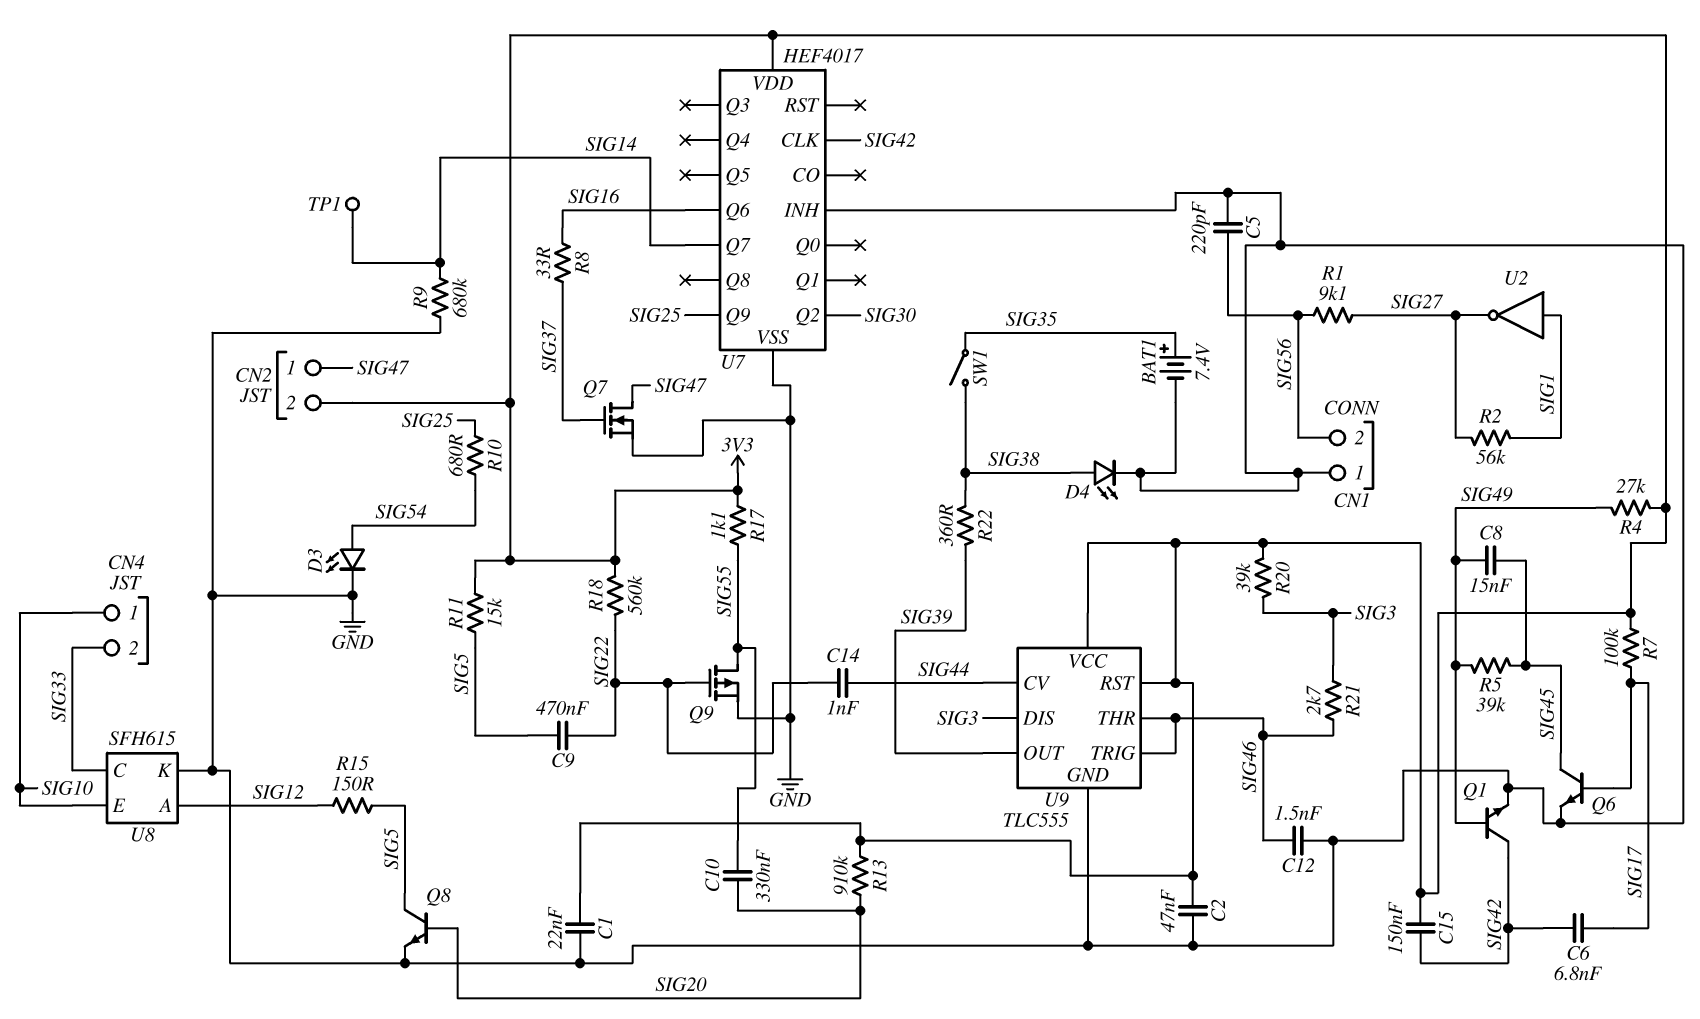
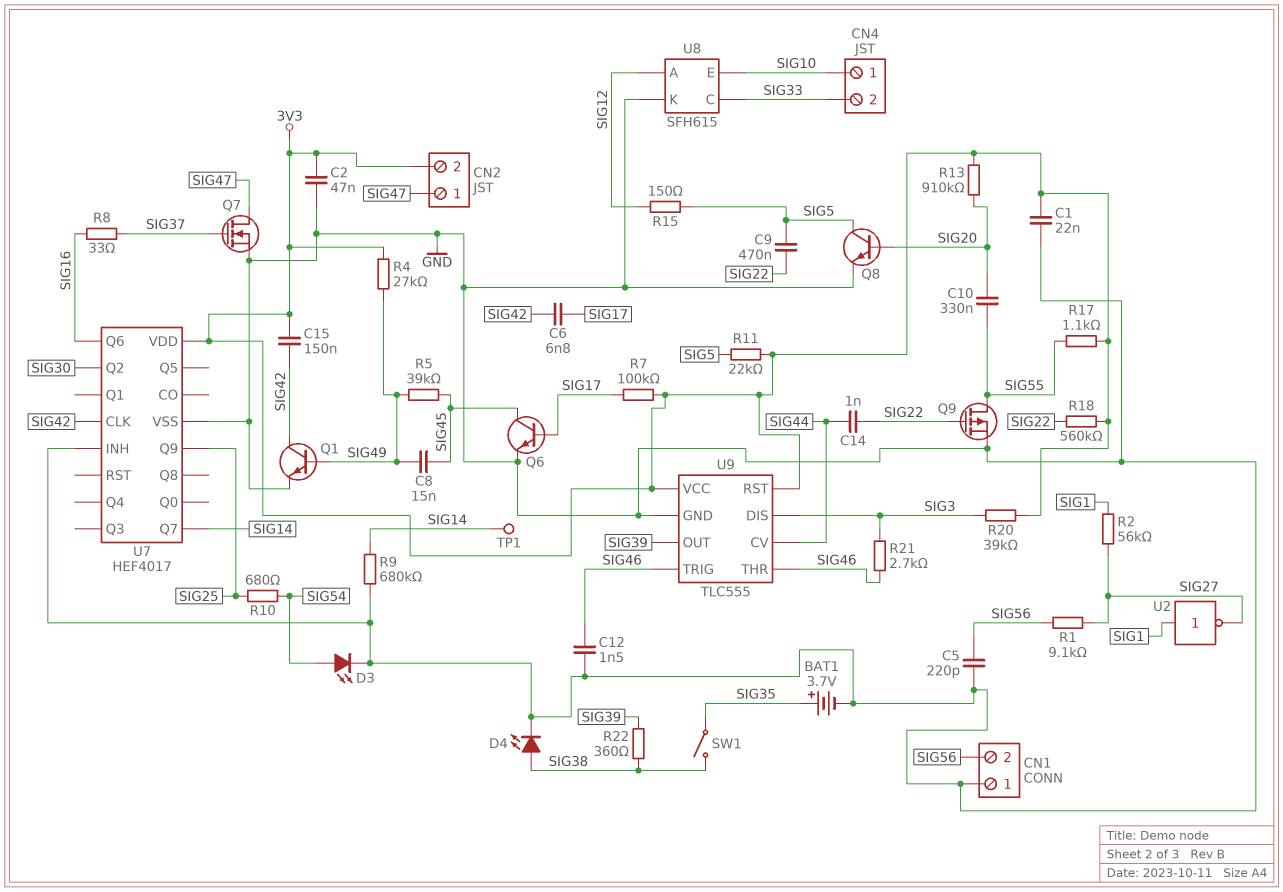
BAT1: 7.4V (plus SIG35, minus GND) -> 3.7V (plus SIG35, minus GND)
R11: 15k (3V3, SIG5) -> 22k (3V3, SIG5)

